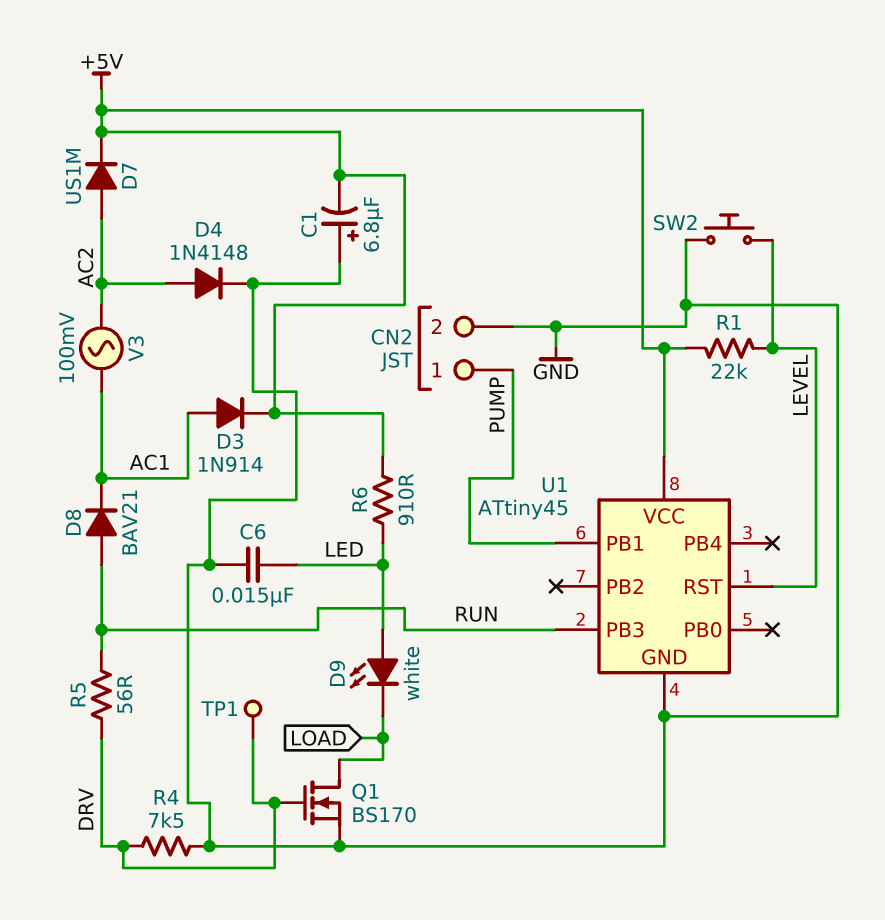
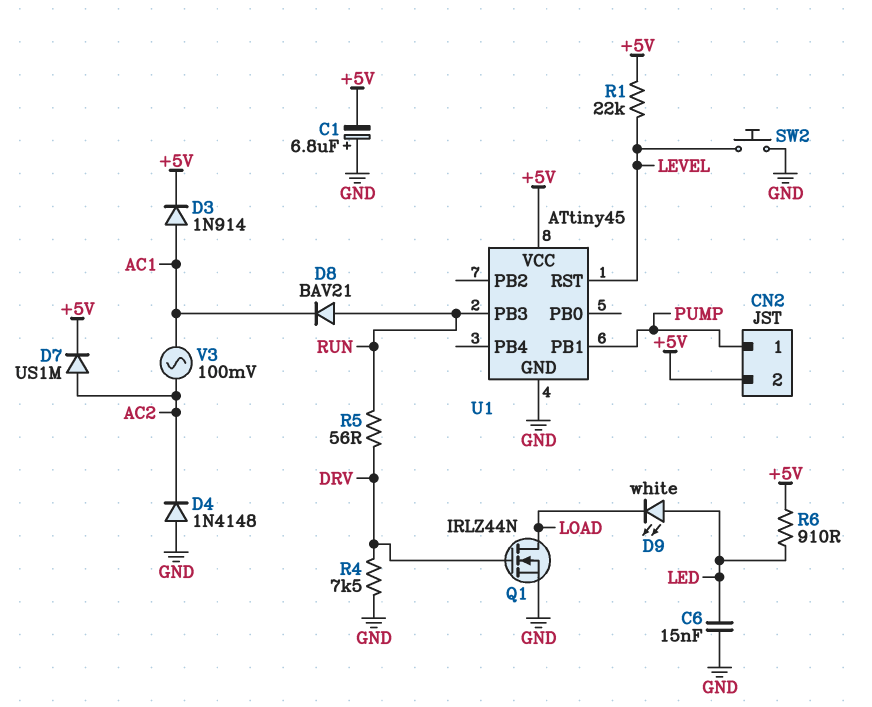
CN2 pin 2: GND -> +5V
D4: diode 1N4148 (A AC2, K GND) -> diode 1N4148 (A GND, K AC2)
Q1: NMOS BS170 (G DRV, D LOAD, S GND) -> NMOS IRLZ44N (G DRV, D LOAD, S GND)
TP1: test point (DRV) -> none

